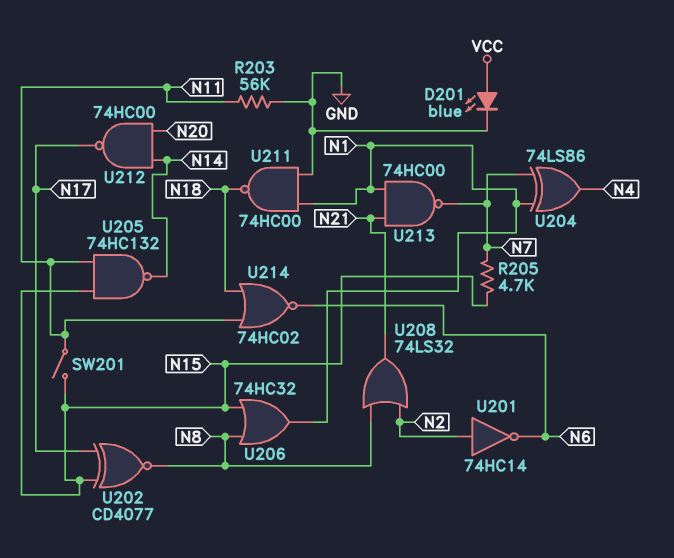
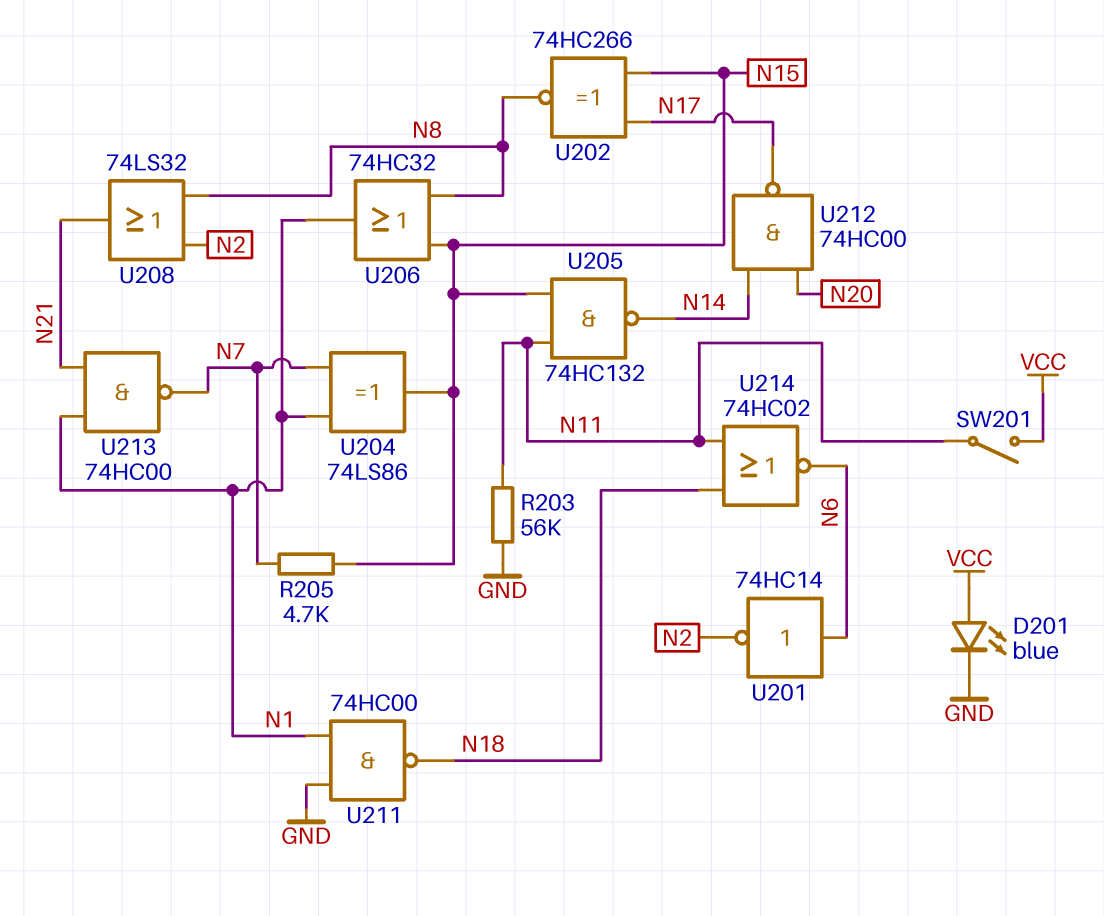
SW201: switch (N11, N15) -> switch (N11, VCC)
U201: NOT 74HC14 (in N2, out N6) -> NOT 74HC14 (in N6, out N2)
U202: XNOR CD4077 (in N15, in N17, out N8) -> XNOR 74HC266 (in N15, in N17, out N8)
U204: XOR 74LS86 (in N1, in N7, out N4) -> XOR 74LS86 (in N1, in N7, out N15)

